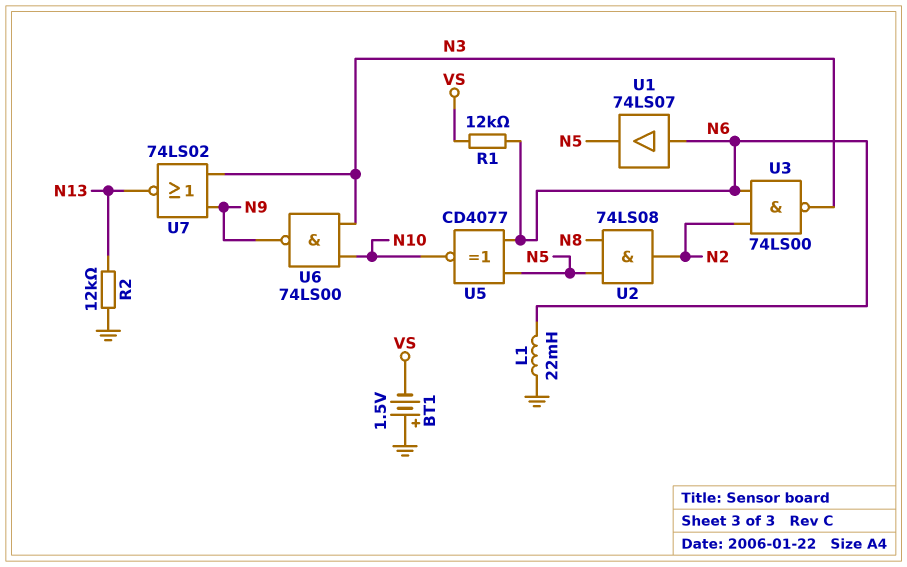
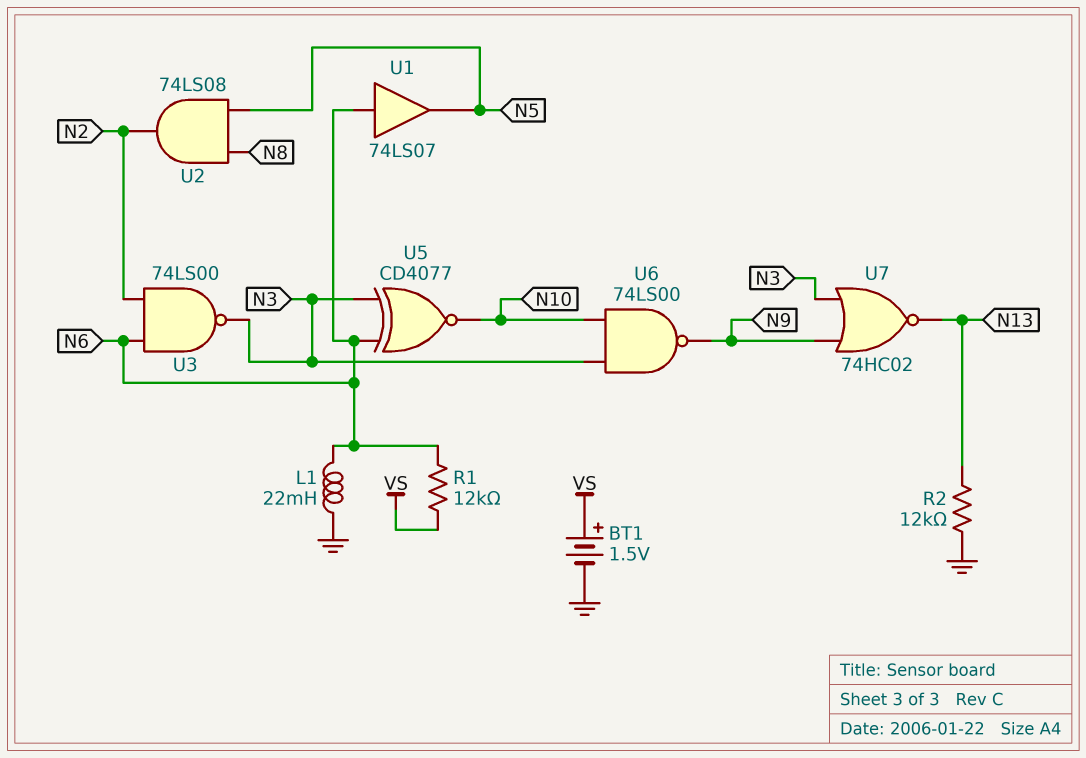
BT1: 1.5V (plus GND, minus VS) -> 1.5V (plus VS, minus GND)
U5: XNOR CD4077 (in N5, in N6, out N10) -> XNOR CD4077 (in N3, in N6, out N10)
U7: NOR 74LS02 (in N3, in N9, out N13) -> NOR 74HC02 (in N3, in N9, out N13)

